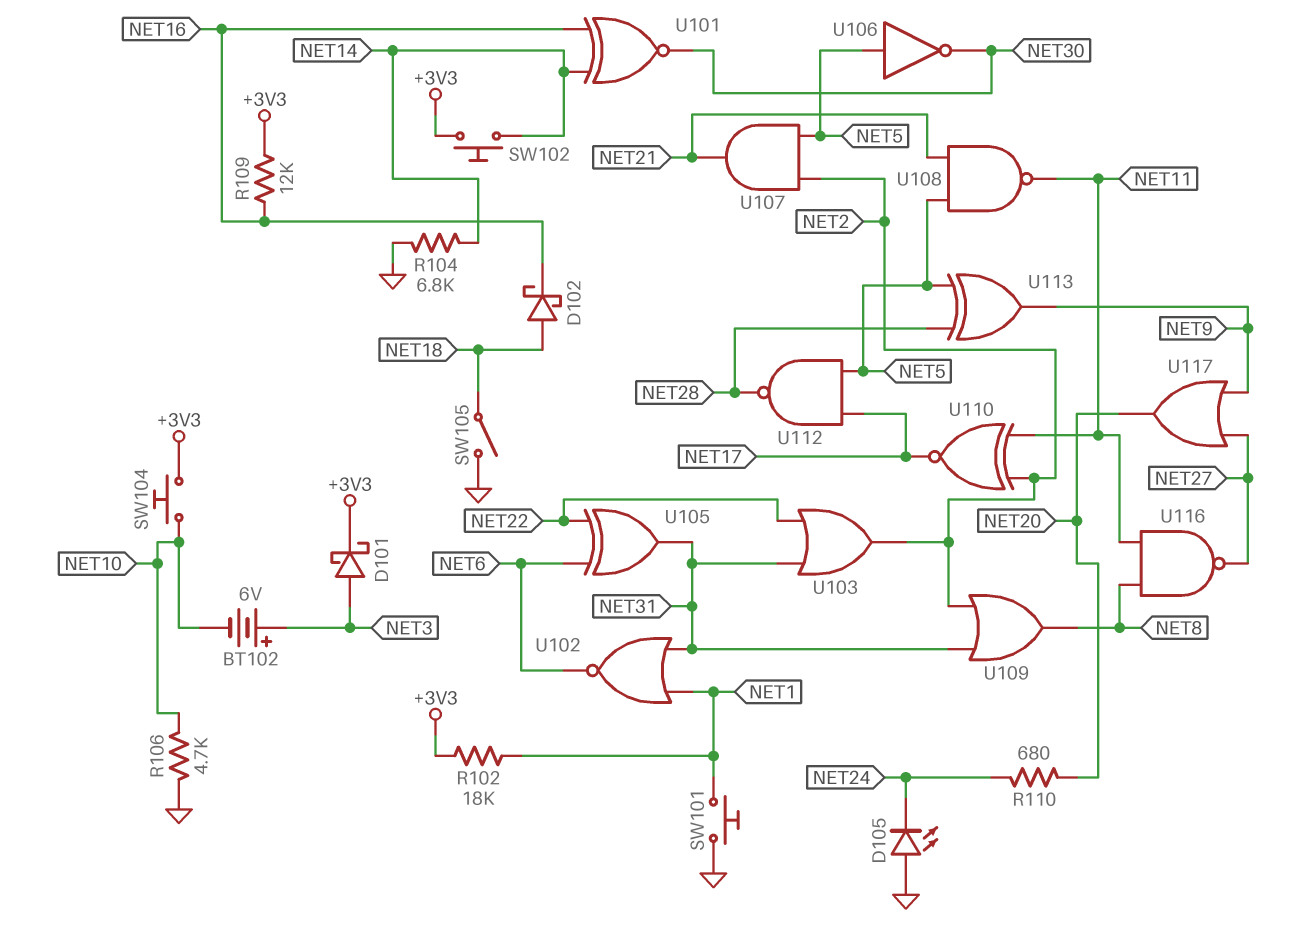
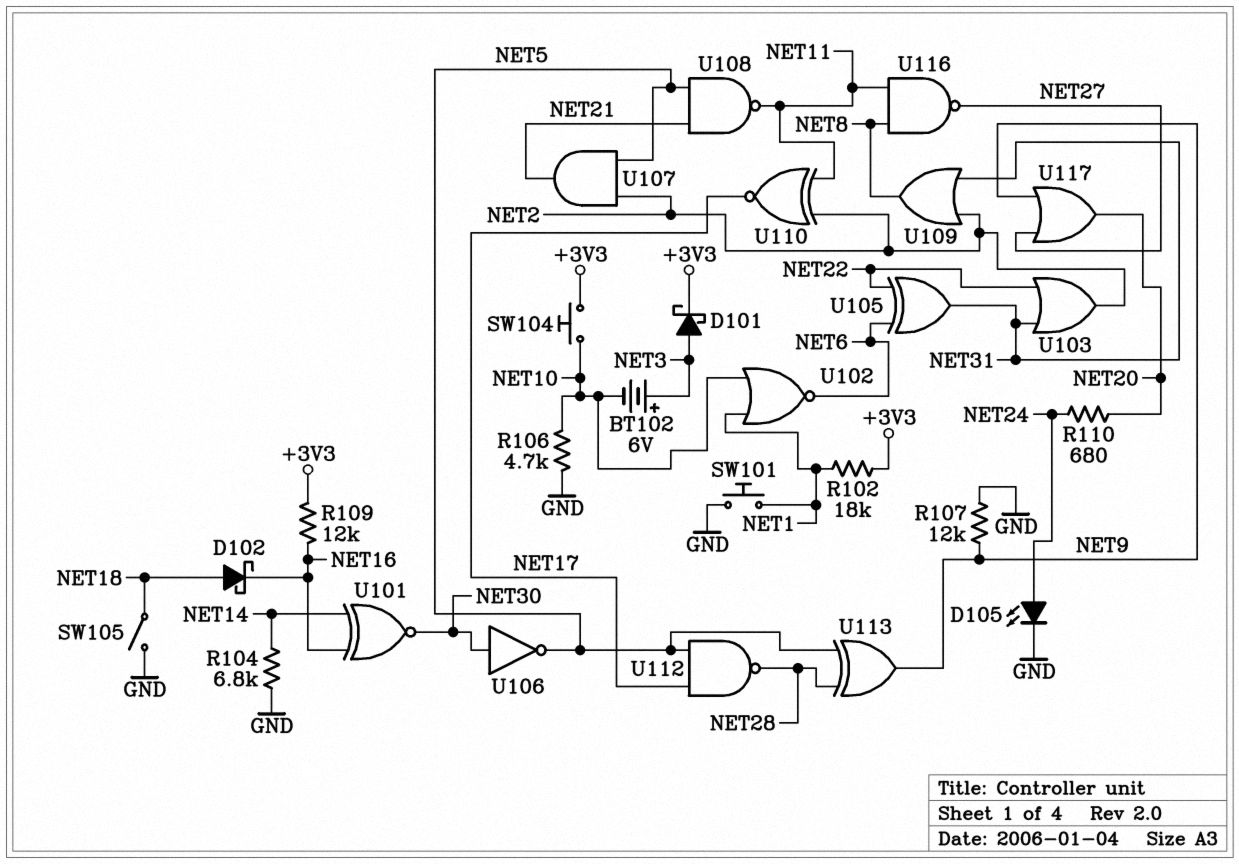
D105: LED (A GND, K NET24) -> LED (A NET24, K GND)
R107: none -> 12k (GND, NET9)
SW102: button (+3V3, NET14) -> none
U102: NOR (in NET1, in NET31, out NET6) -> NOR (in NET1, in NET10, out NET6)
U106: NOT (in NET5, out NET30) -> NOT (in NET30, out NET5)

